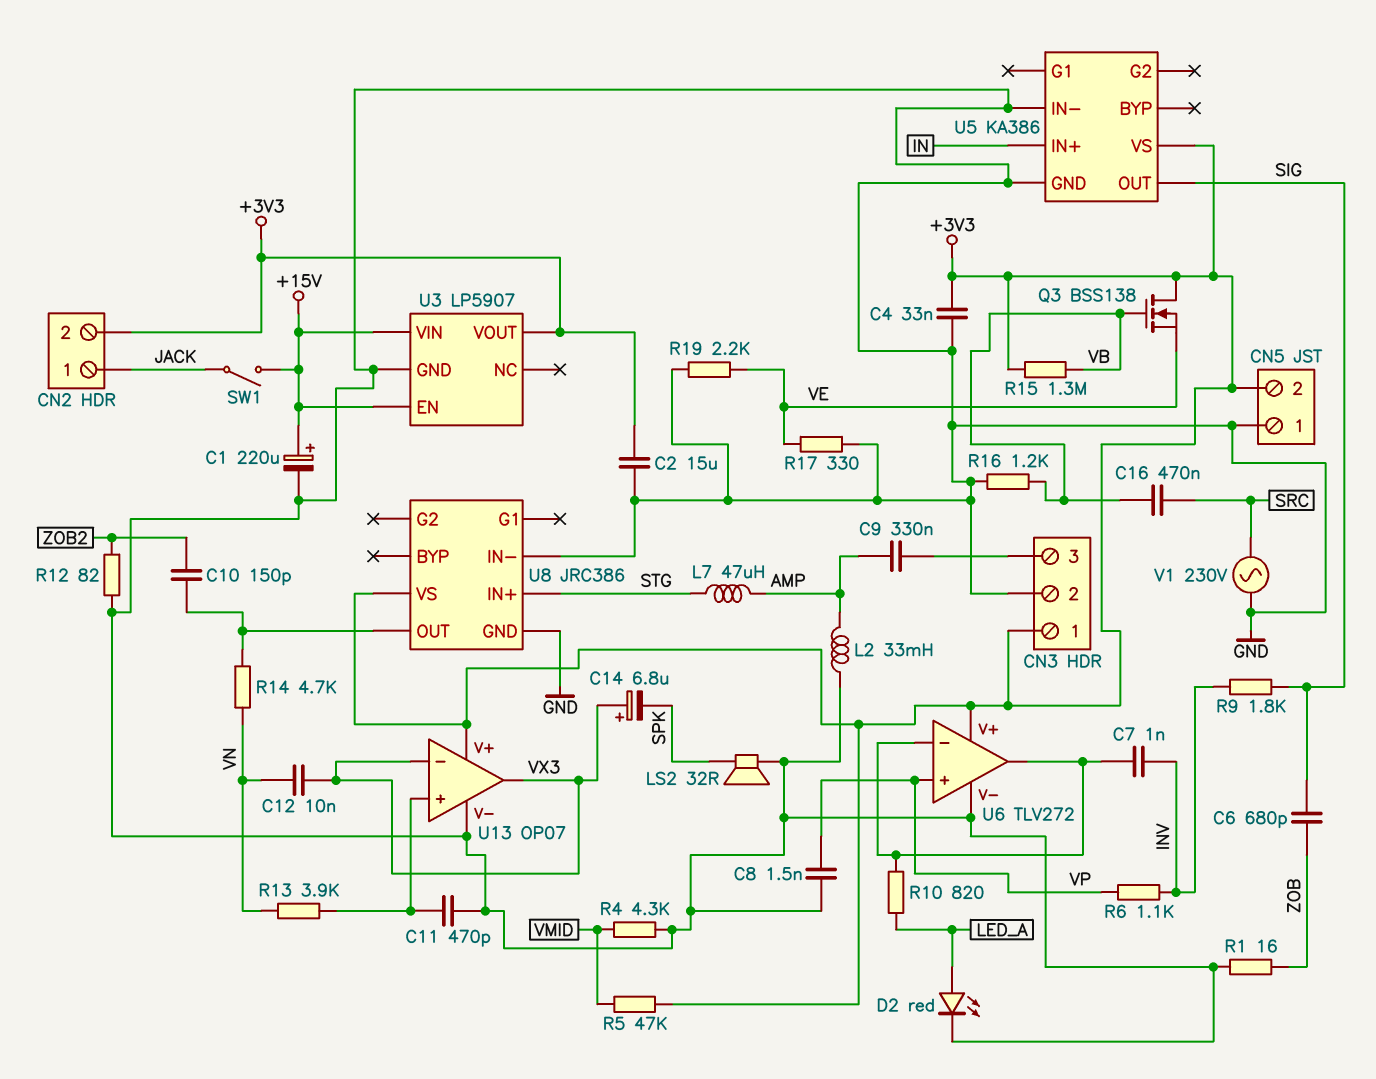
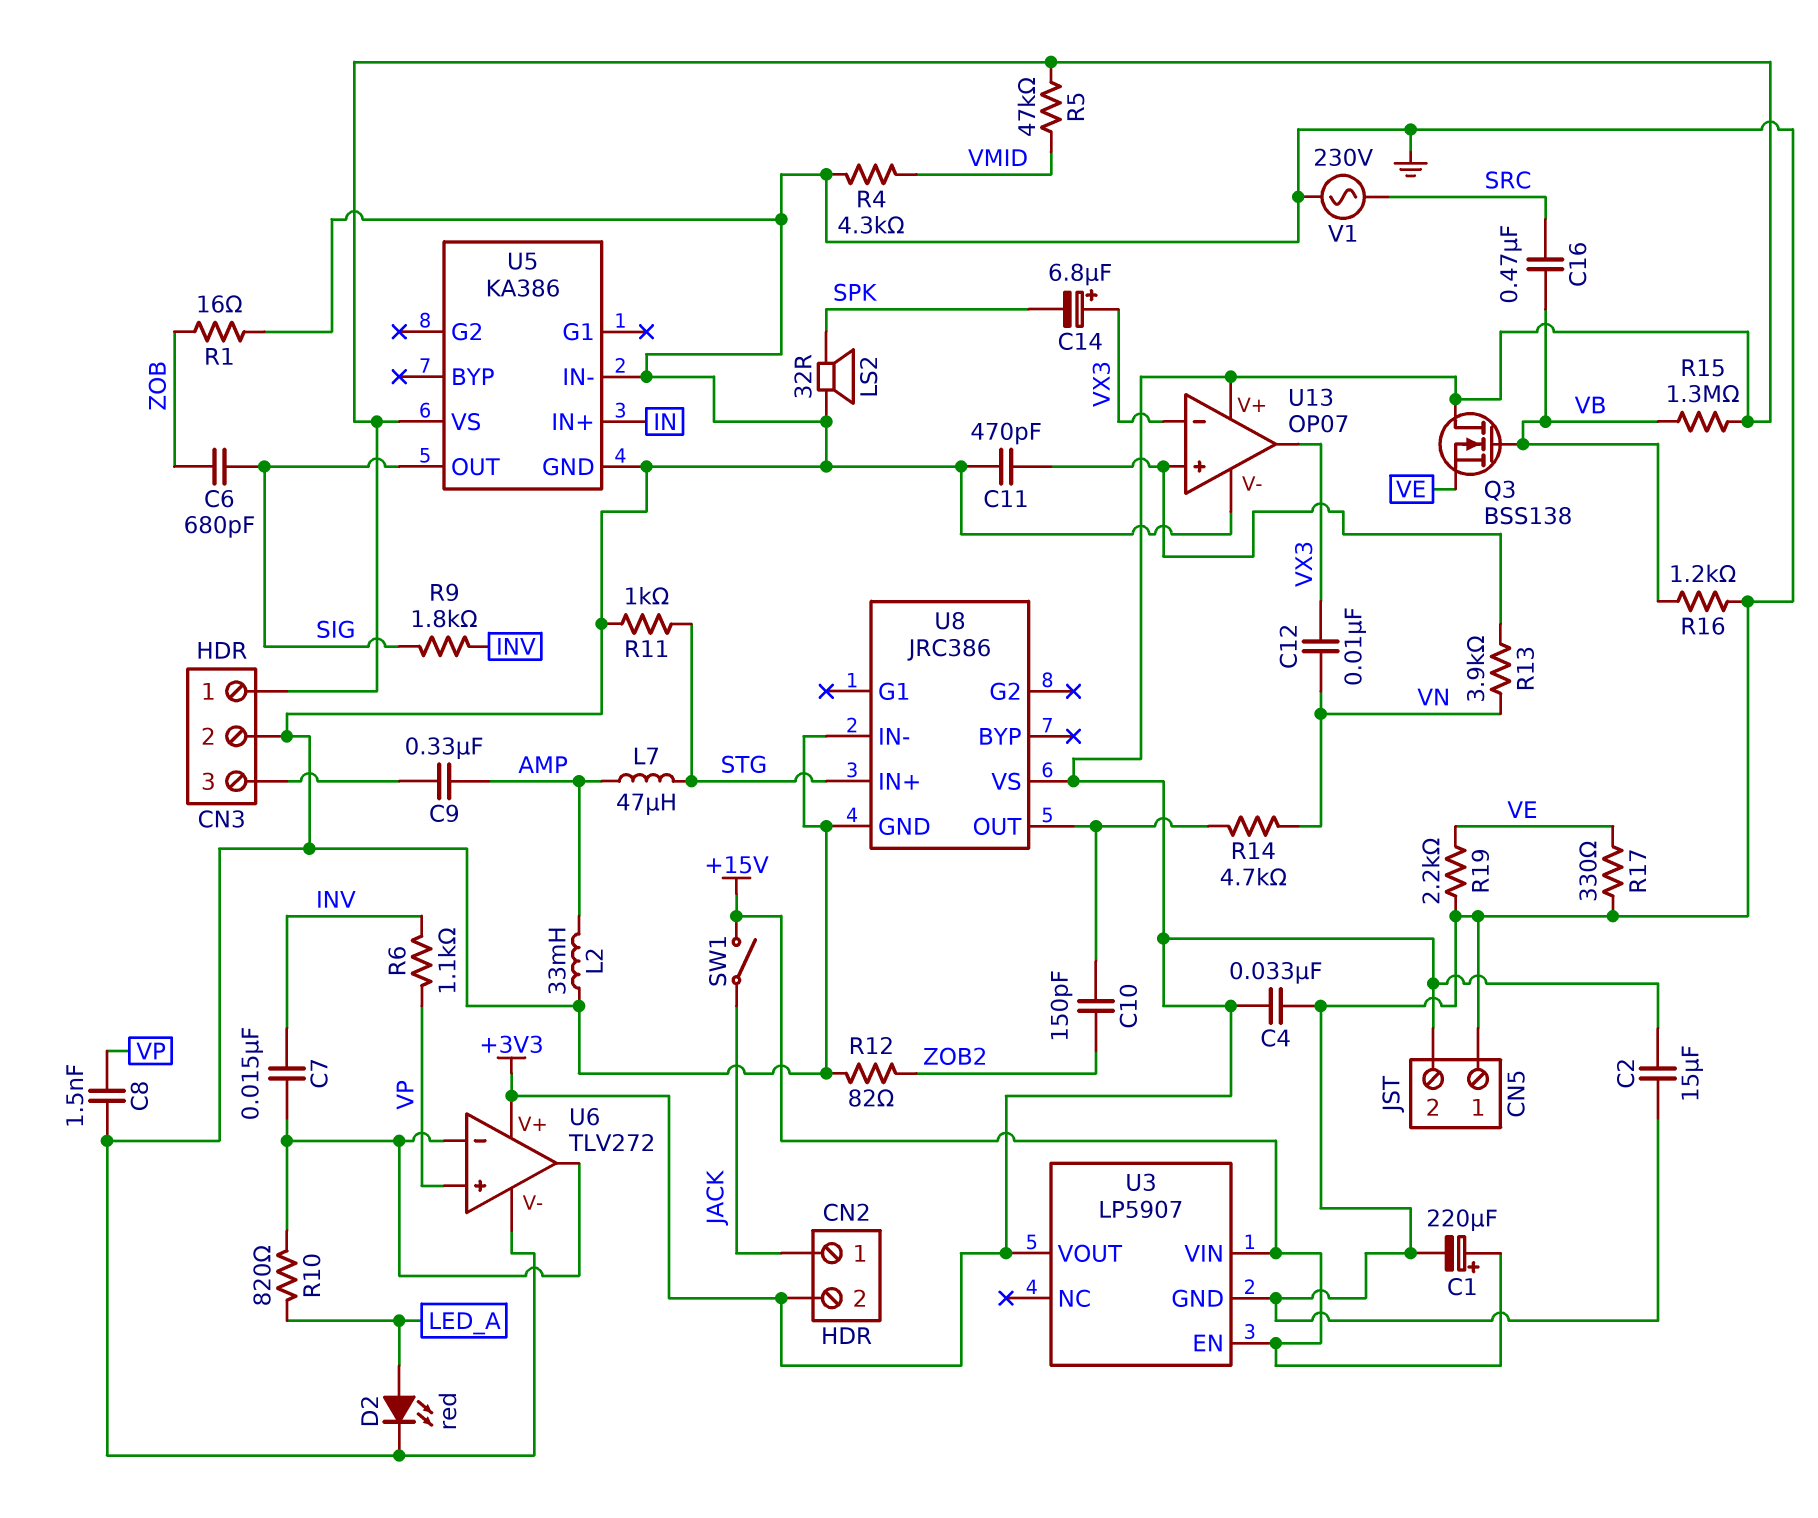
C7: 1nF (INV, U6/in-) -> 15nF (INV, U6/in-)
R11: none -> 1k (GND, STG)

